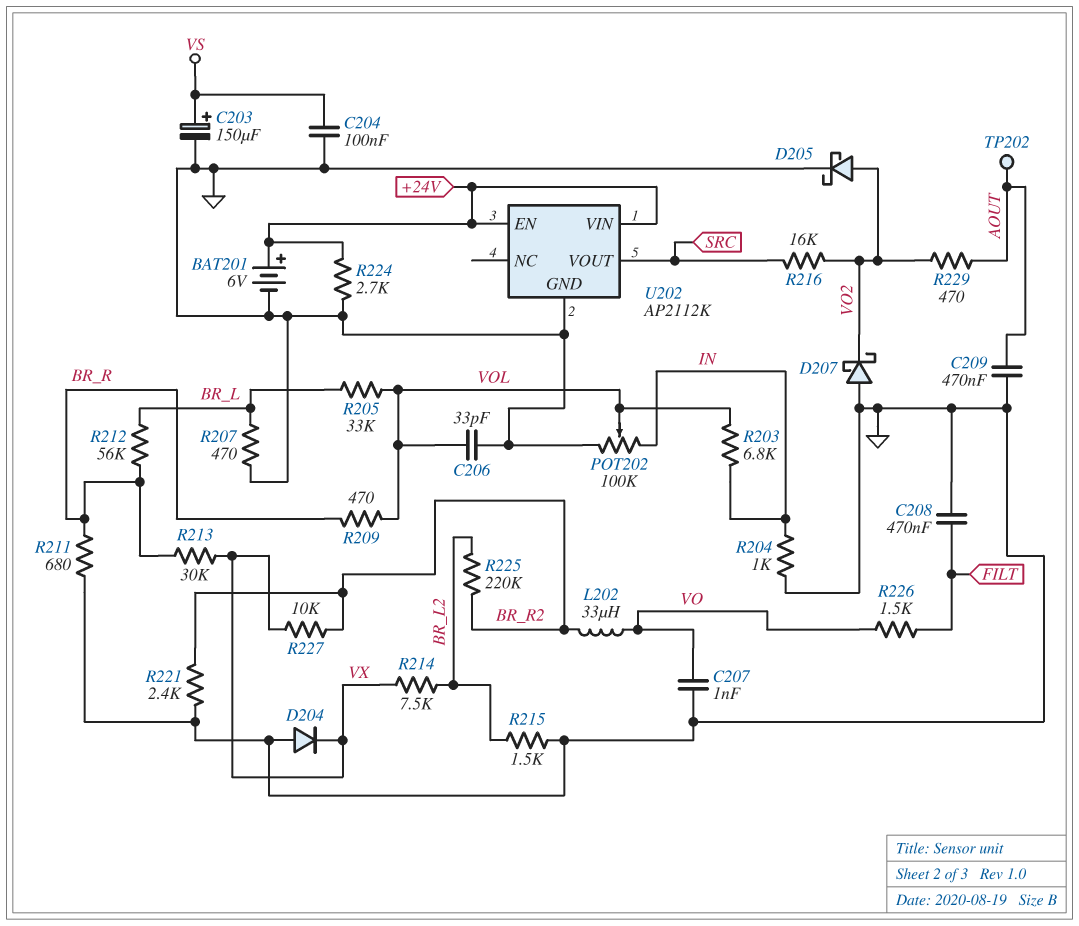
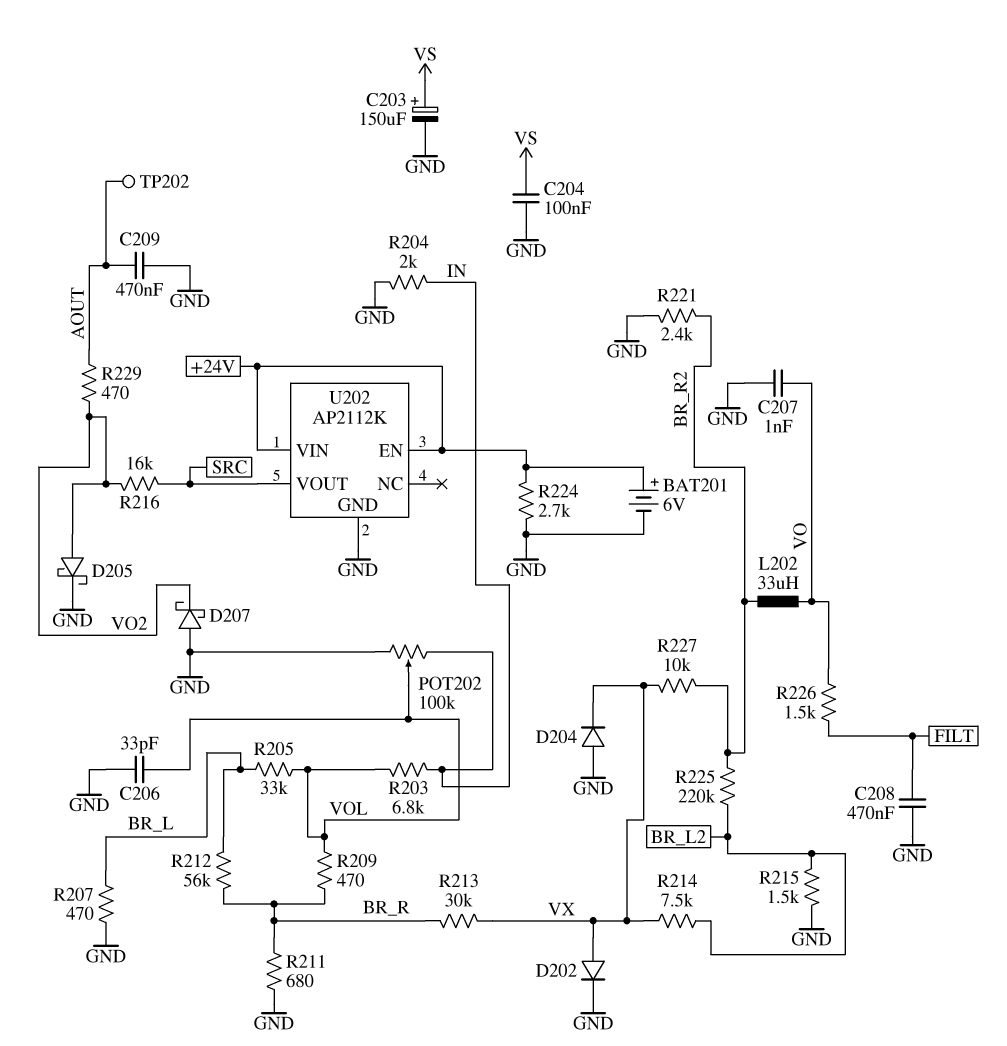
D202: none -> diode (A VX, K GND)
R204: 1k (GND, IN) -> 2k (GND, IN)

